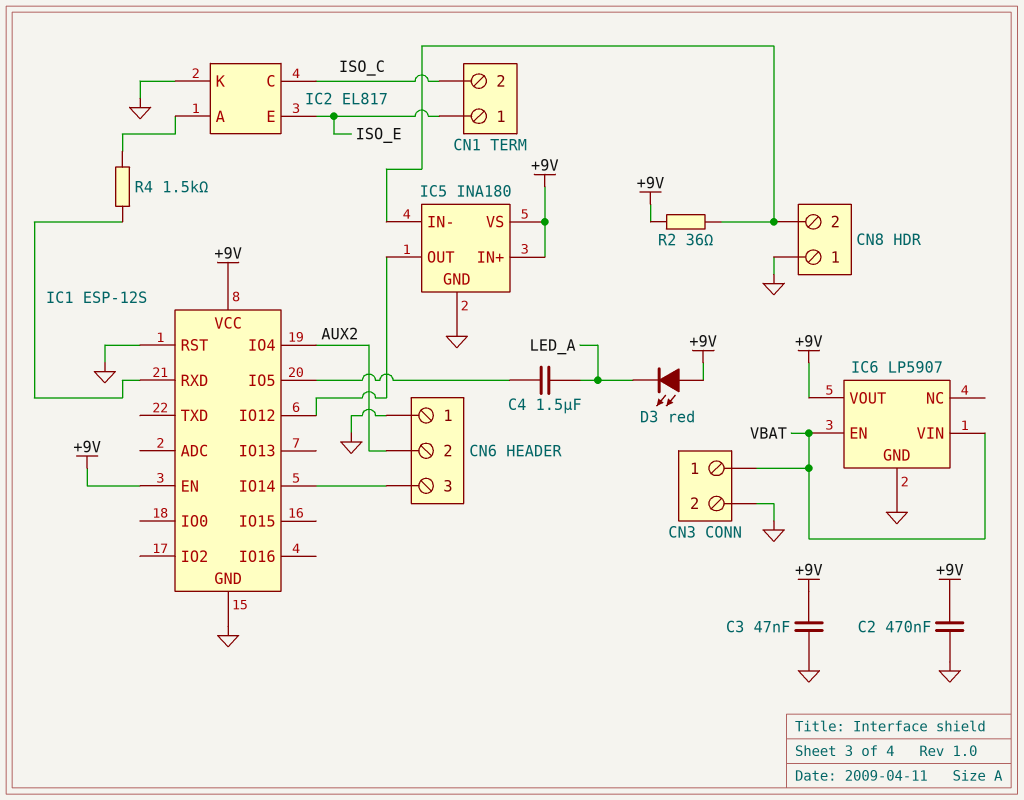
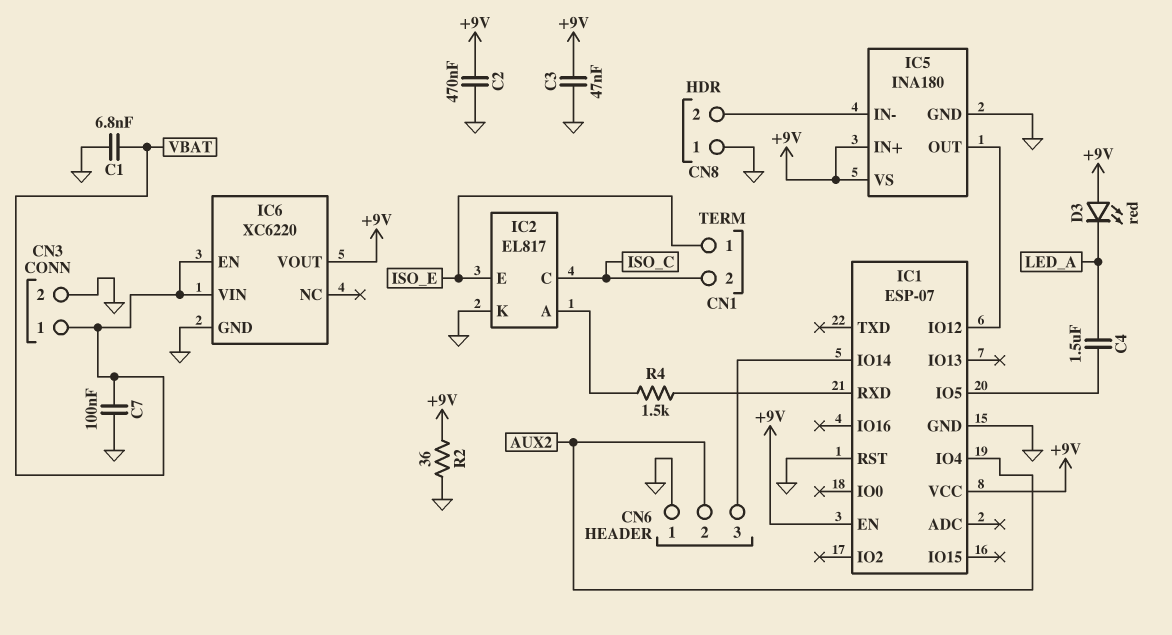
C1: none -> 6.8nF (GND, VBAT)
C7: none -> 100nF (GND, VBAT)
IC1: ESP-12S -> ESP-07
IC6: LP5907 -> XC6220
R2: 36 (+9V, CN8/2) -> 36 (+9V, GND)

